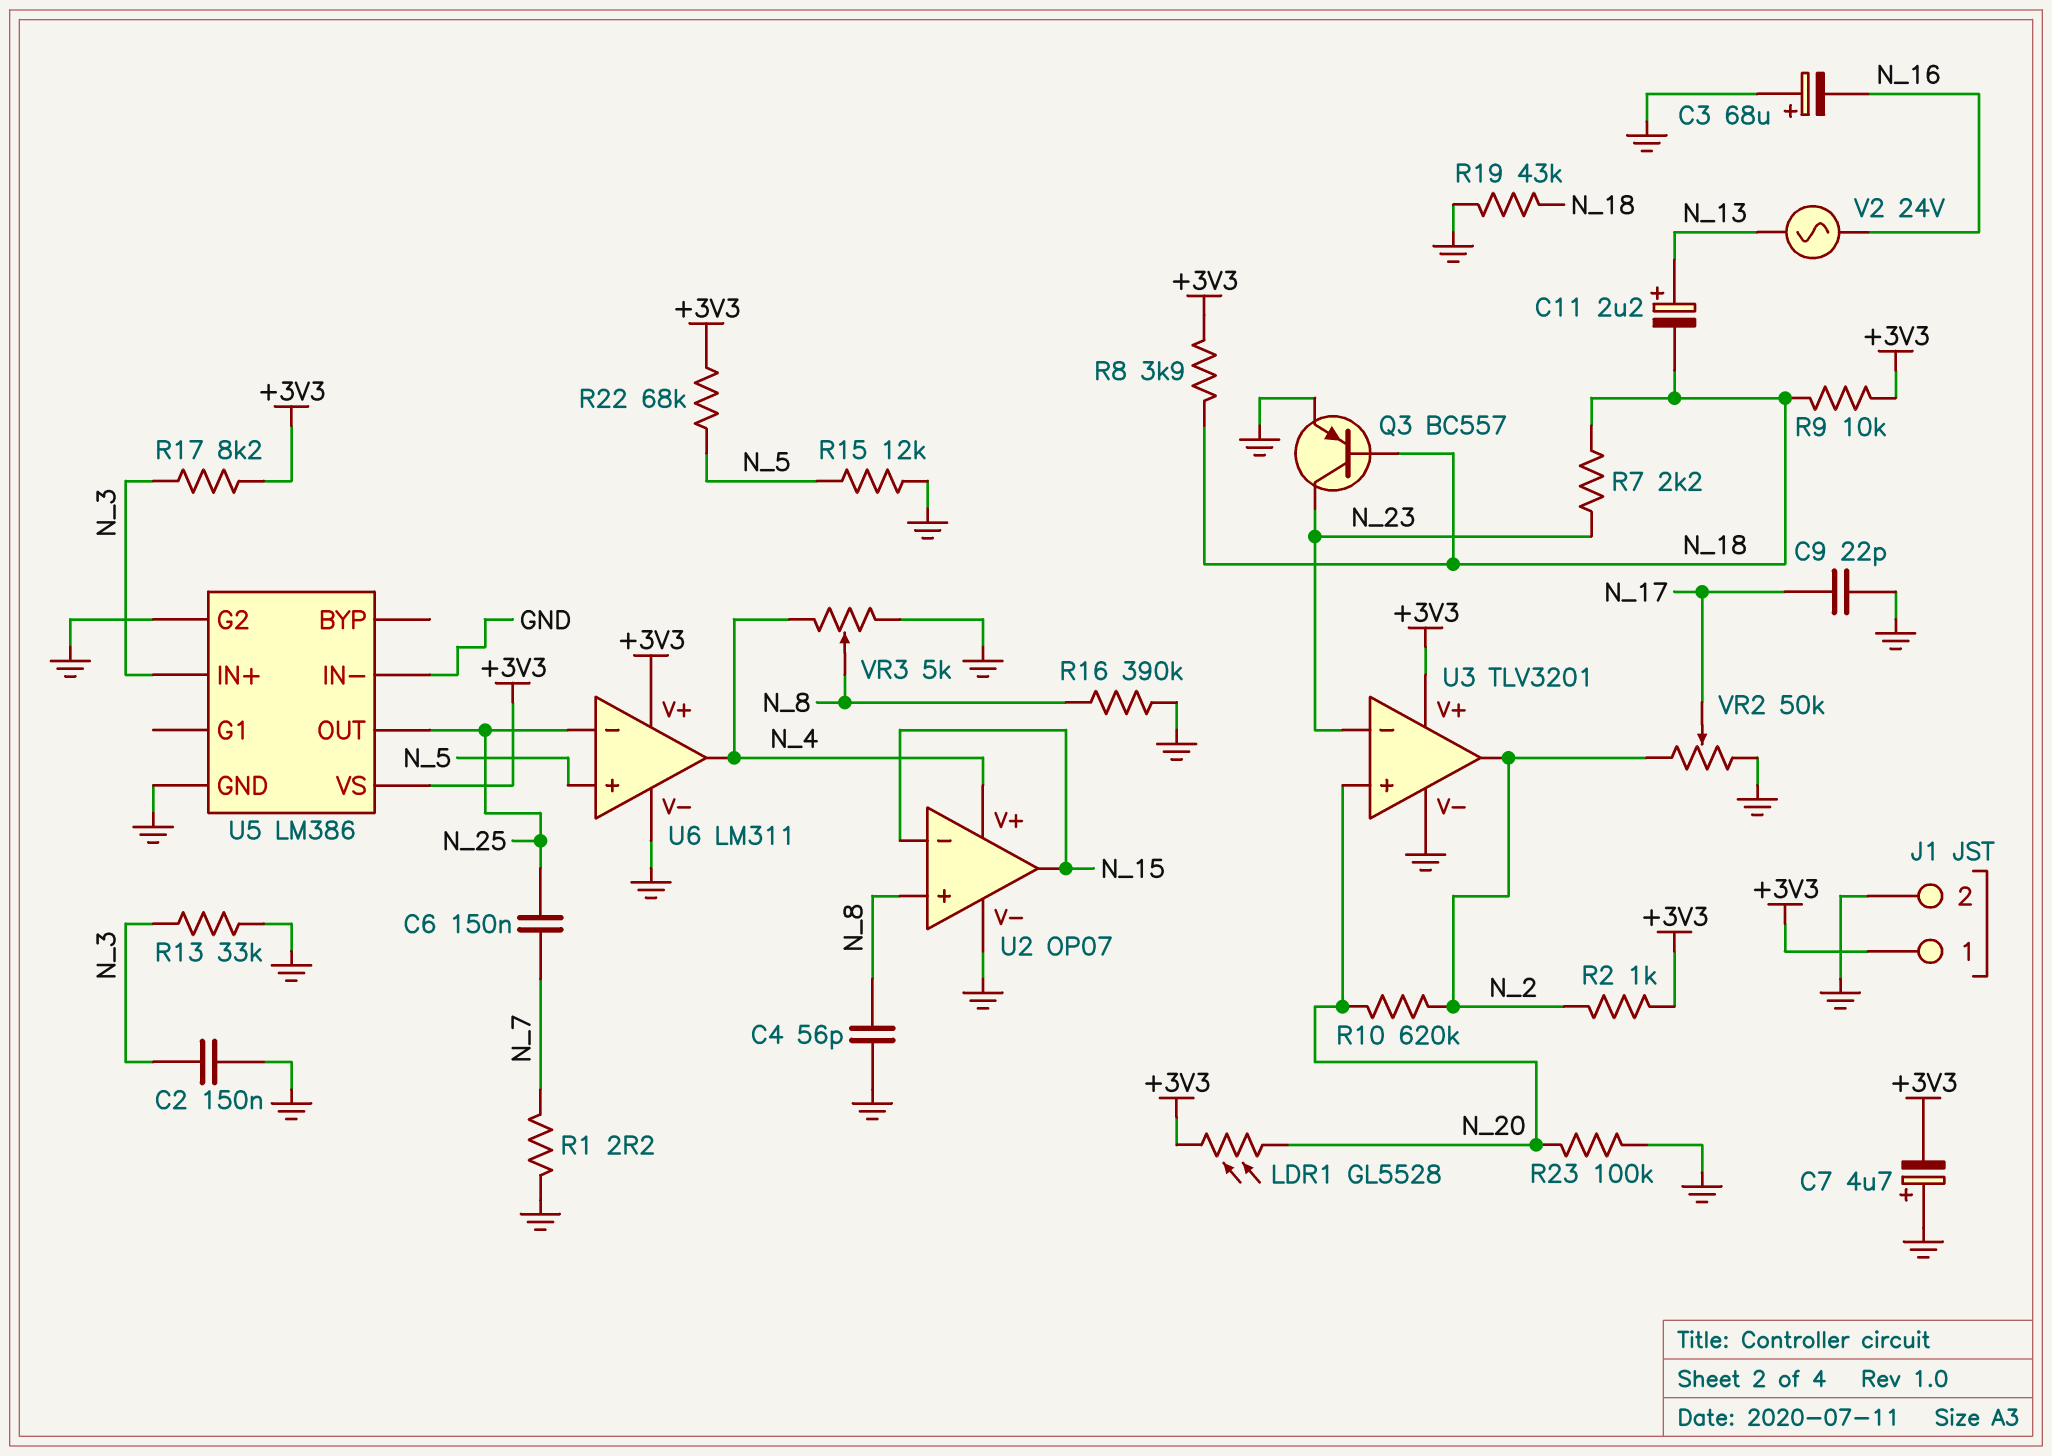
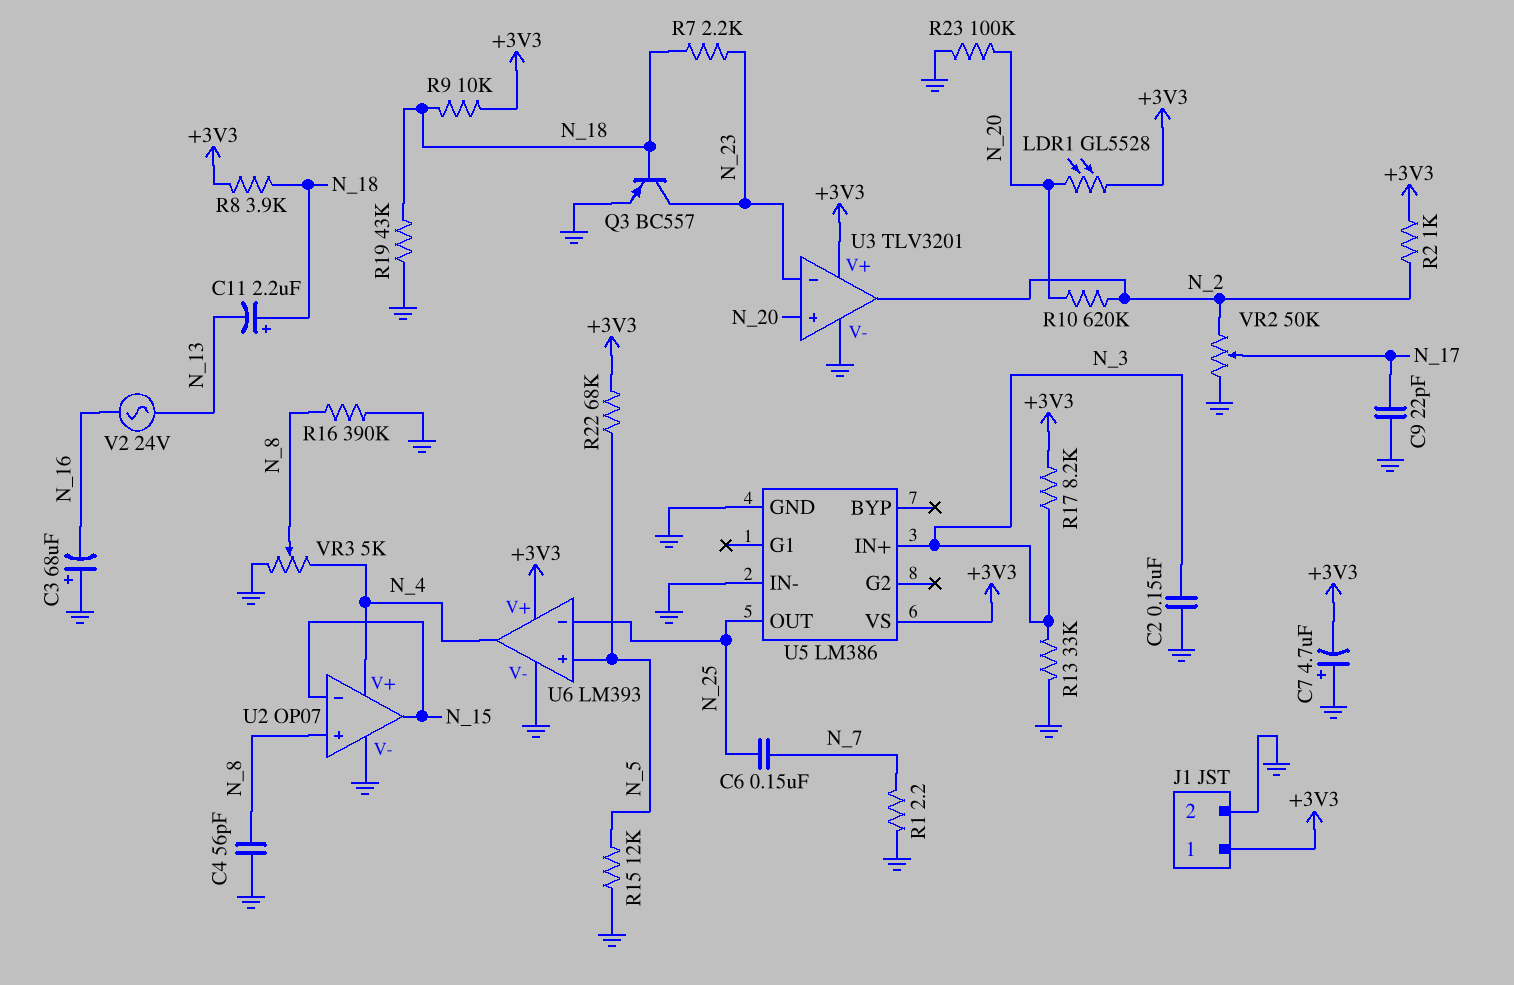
C11: 2.2uF (plus N_13, minus N_18) -> 2.2uF (plus N_18, minus N_13)
U5 pin G2: GND -> none
U6: LM311 -> LM393

